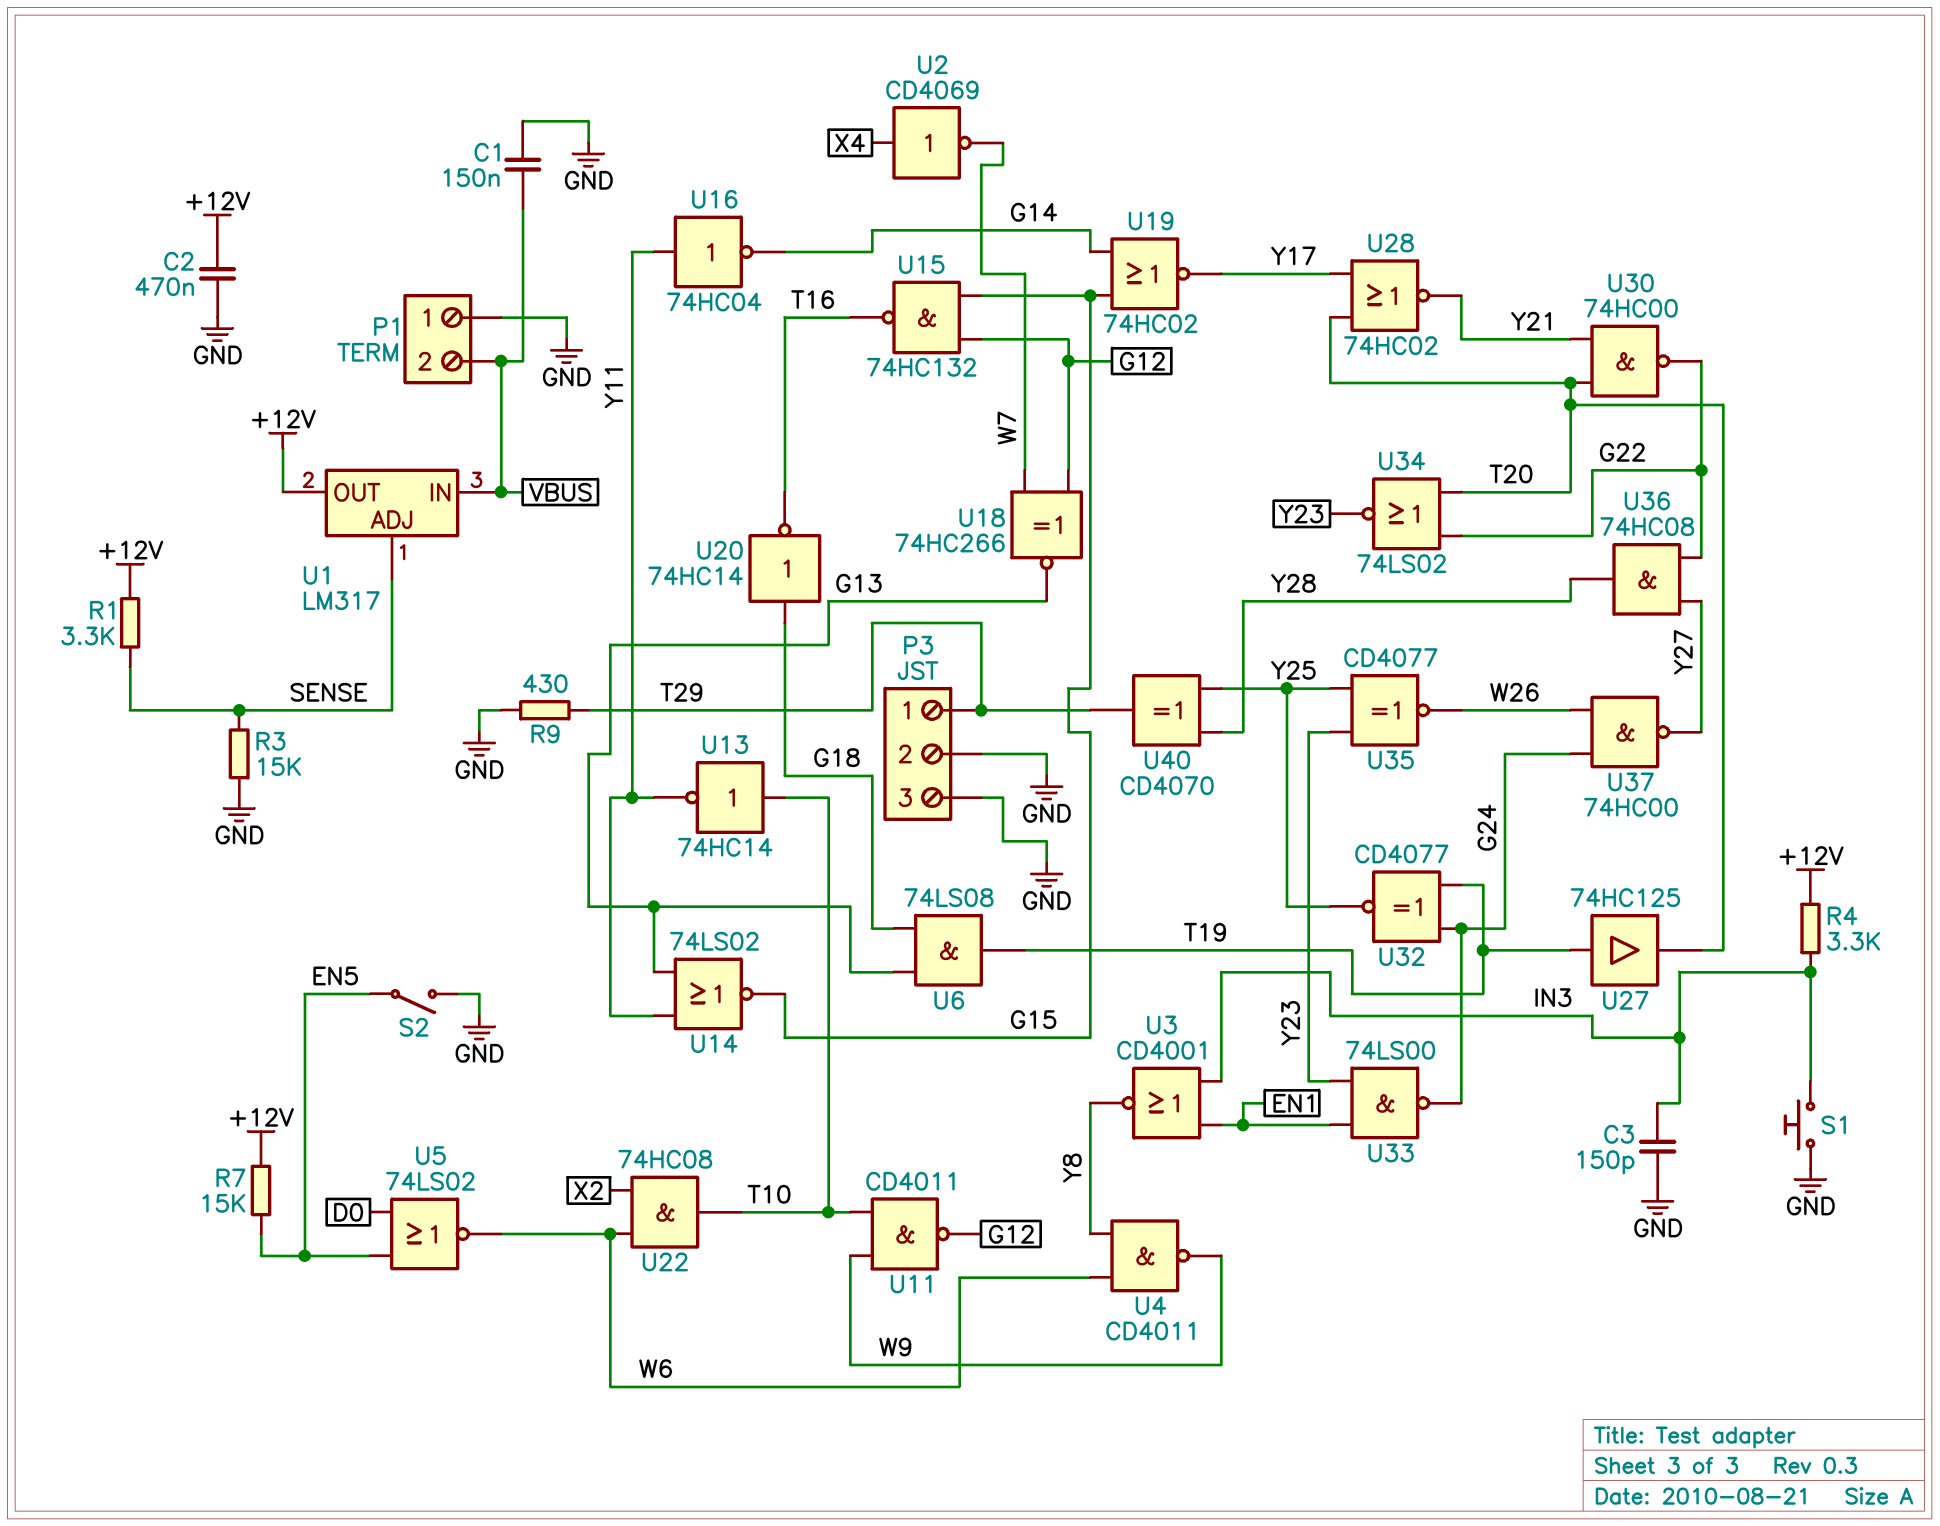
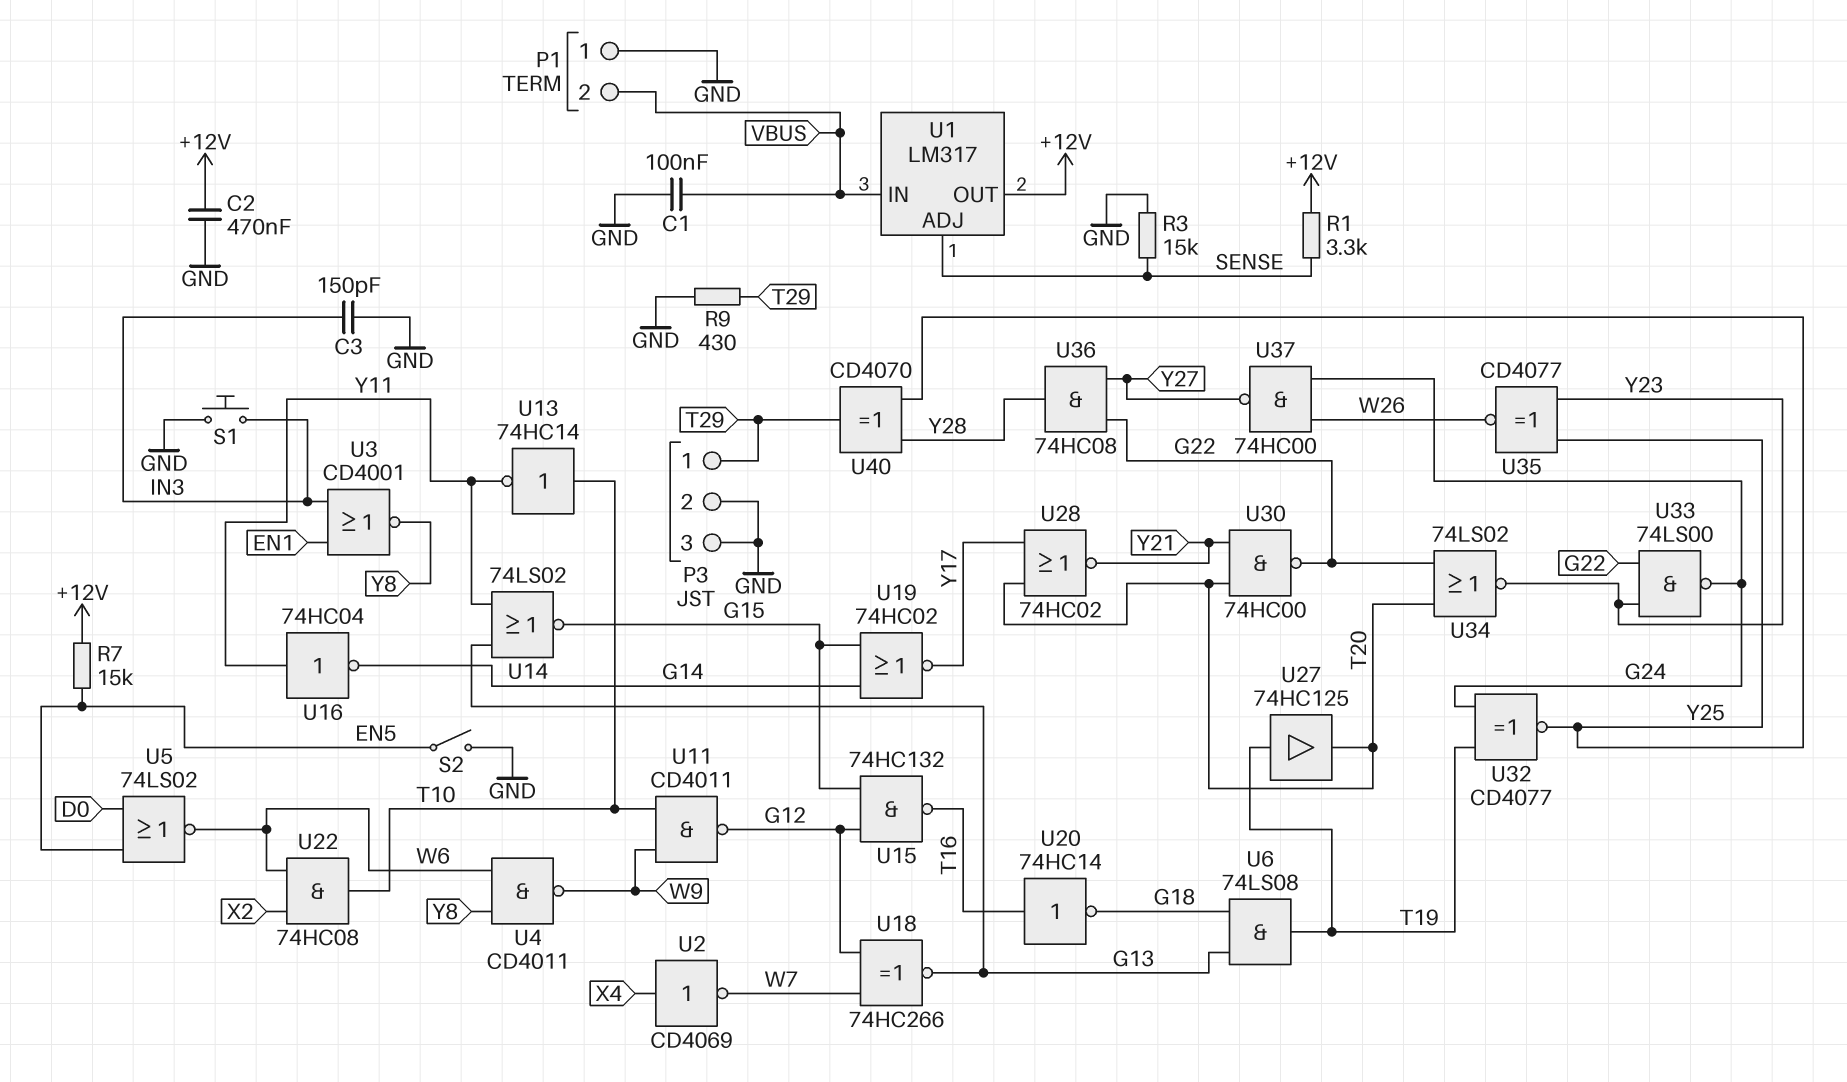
C1: 150nF (GND, VBUS) -> 100nF (GND, VBUS)
R4: 3.3k (+12V, IN3) -> none
U20: NOT 74HC14 (in G18, out T16) -> NOT 74HC14 (in T16, out G18)
U33: NAND 74LS00 (in EN1, in Y23, out G24) -> NAND 74LS00 (in G22, in Y23, out G24)

